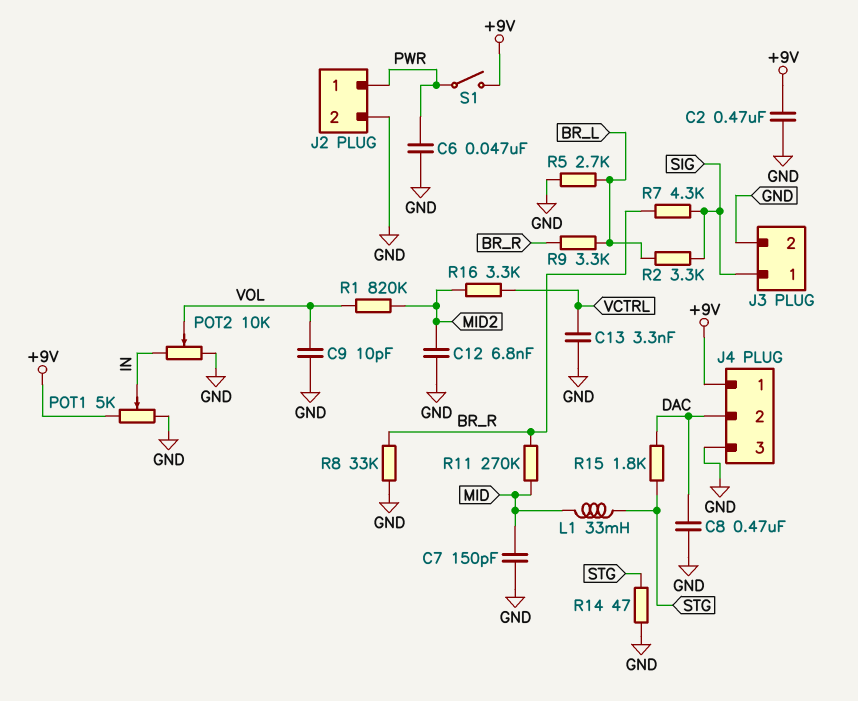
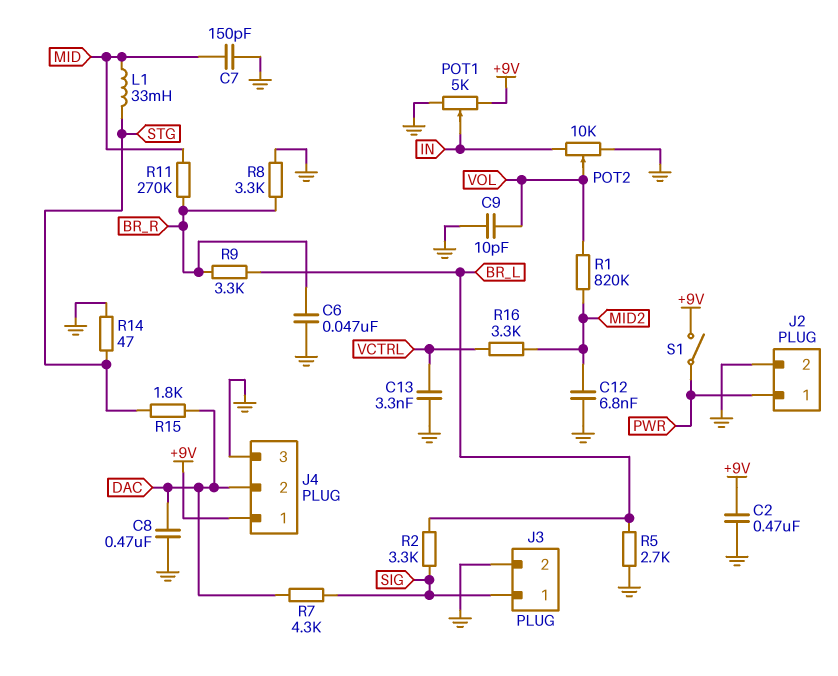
C6: 47nF (GND, PWR) -> 47nF (BR_R, GND)
R7: 4.3k (BR_R, SIG) -> 4.3k (DAC, SIG)
R8: 33k (BR_R, GND) -> 3.3k (BR_R, GND)

